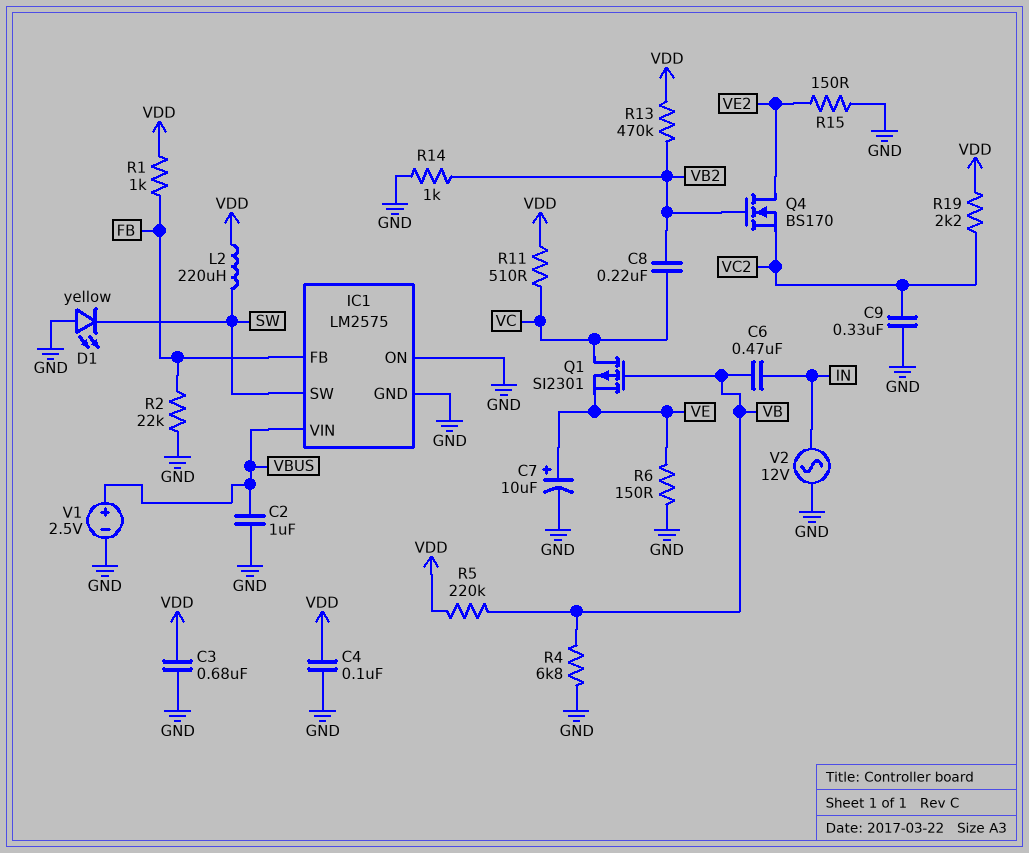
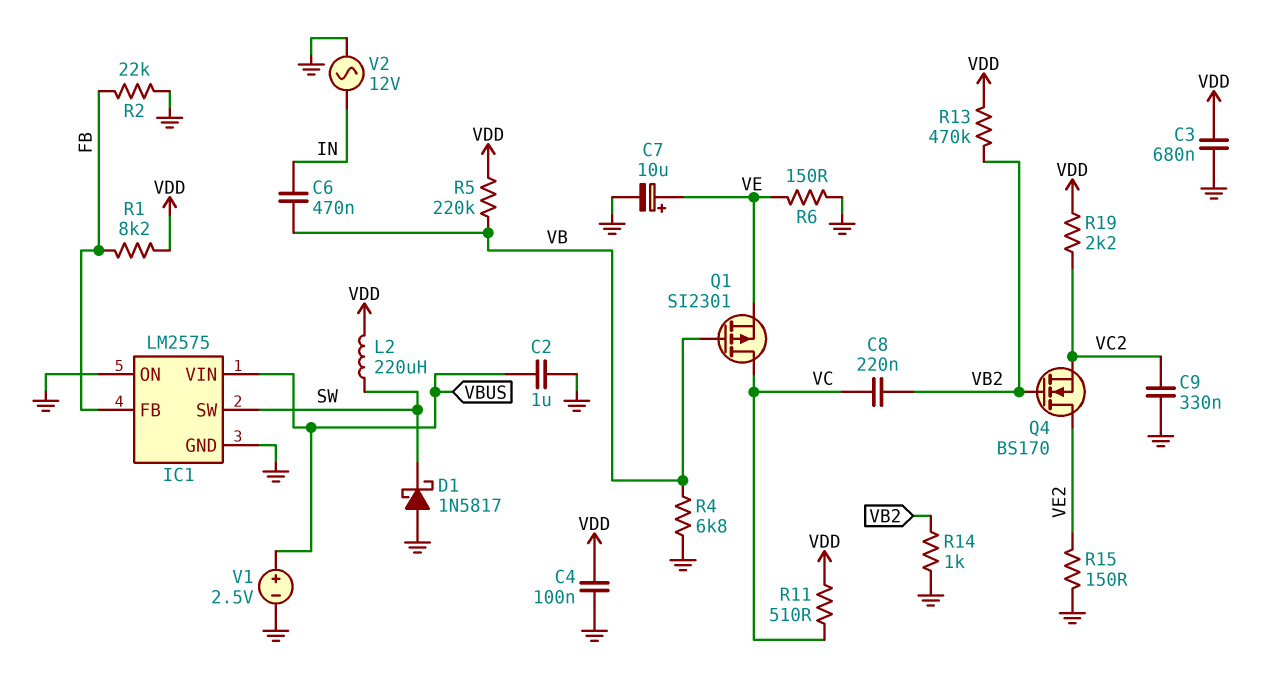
D1: LED yellow (A GND, K SW) -> schottky 1N5817 (A GND, K SW)
R1: 1k (FB, VDD) -> 8.2k (FB, VDD)

